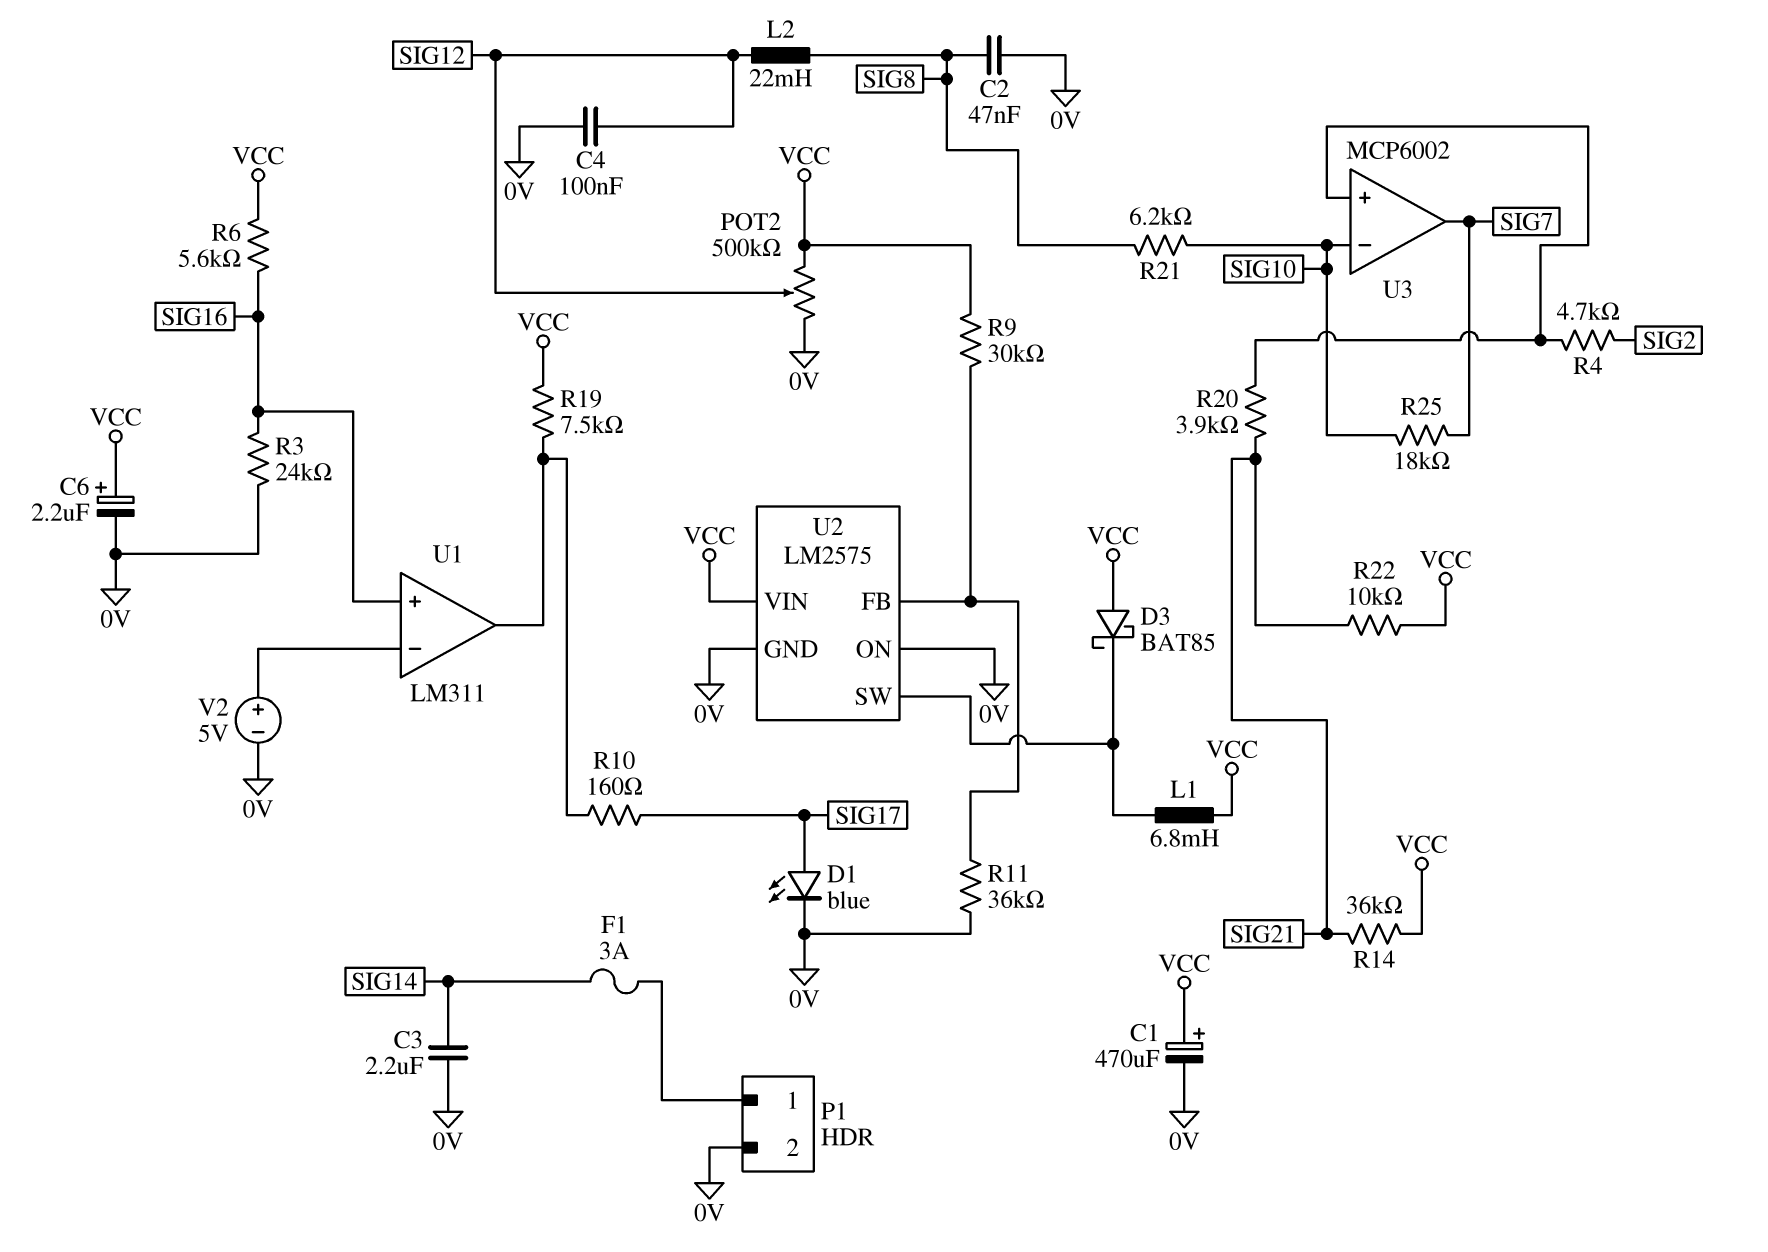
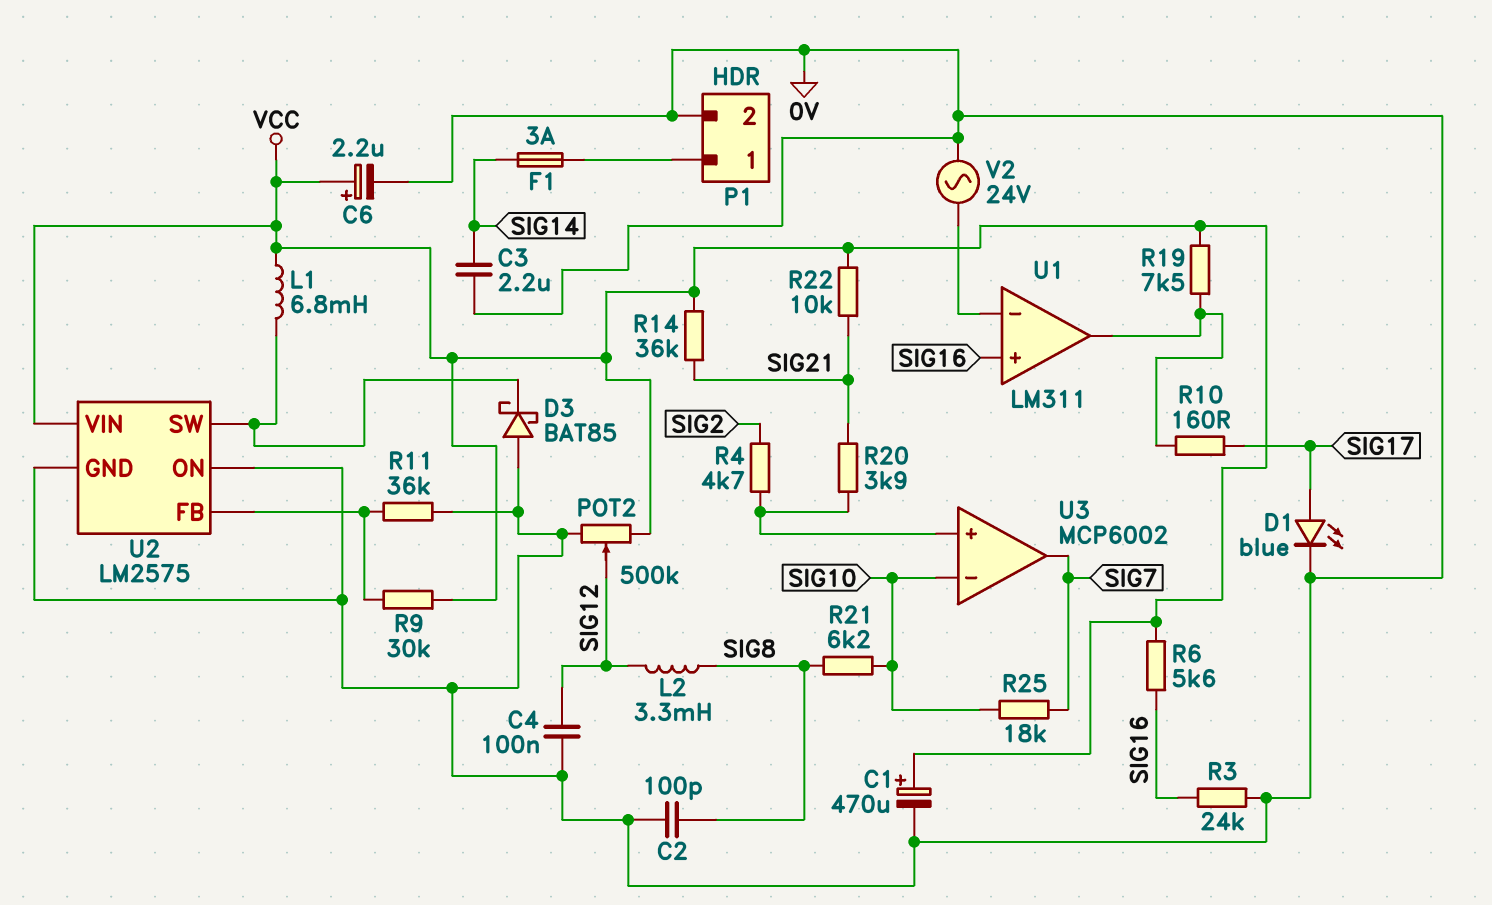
C2: 47nF (0V, SIG8) -> 100pF (0V, SIG8)
D3: schottky BAT85 (A VCC, K U2/SW) -> schottky BAT85 (A 0V, K U2/SW)
L2: 22mH (SIG8, SIG12) -> 3.3mH (SIG8, SIG12)
V2: 5V (plus U1/in-, minus 0V) -> AC 24V (0V, U1/in-)

